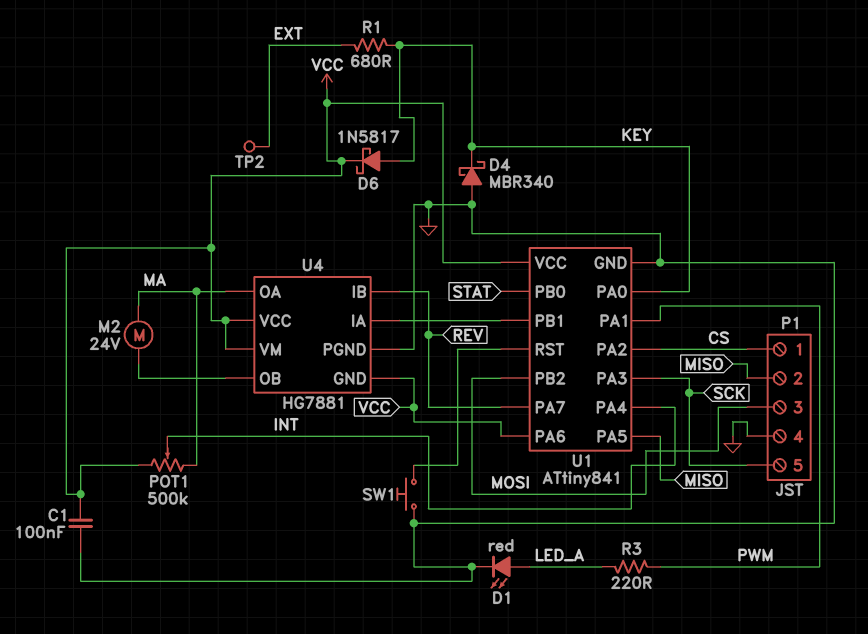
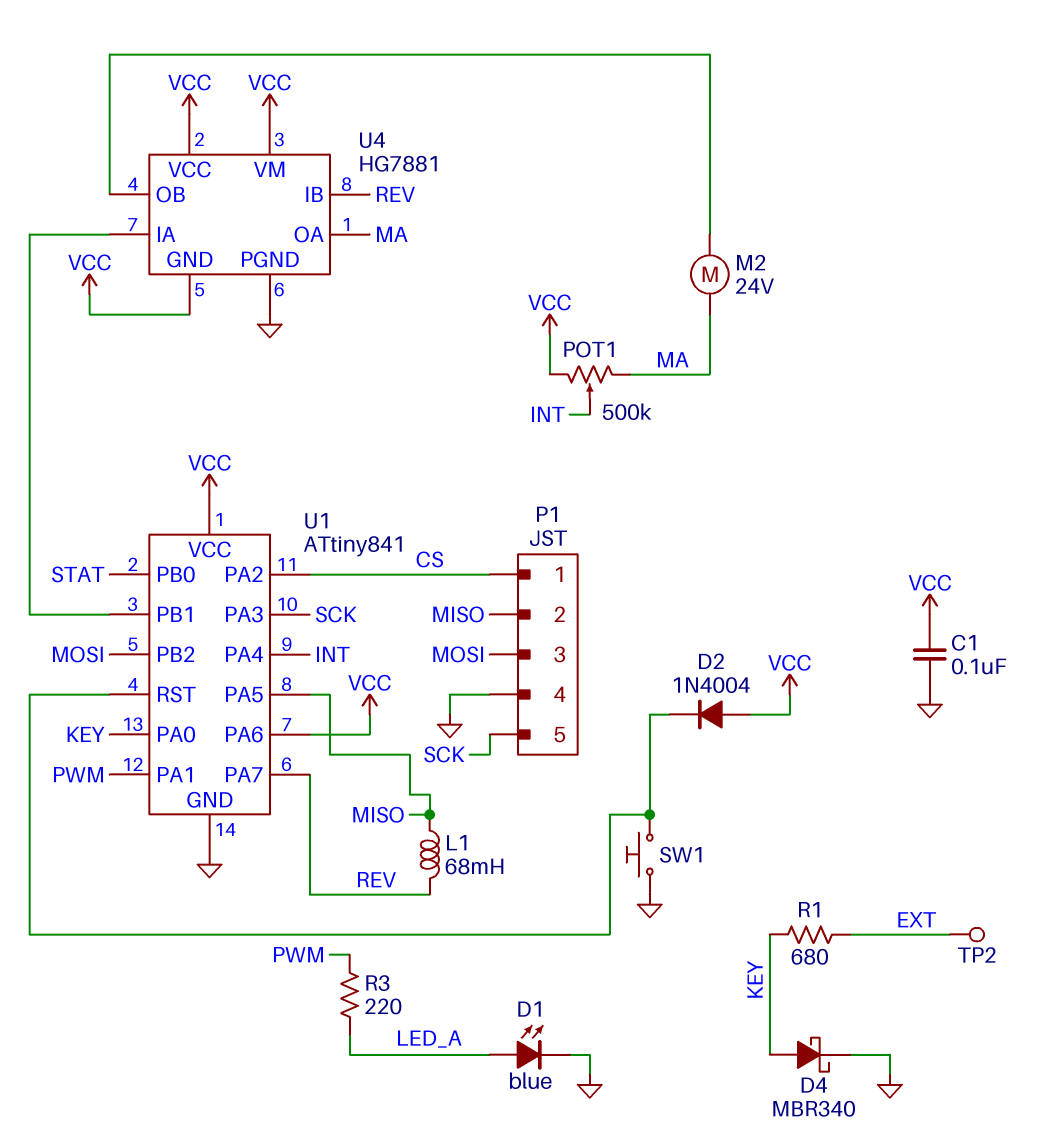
D1: LED red (A LED_A, K GND) -> LED blue (A LED_A, K GND)
D2: none -> diode 1N4004 (A VCC, K U1/RST)
D4: schottky MBR340 (A GND, K KEY) -> schottky MBR340 (A KEY, K GND)
D6: schottky 1N5817 (A KEY, K VCC) -> none
L1: none -> 68mH (MISO, REV)

